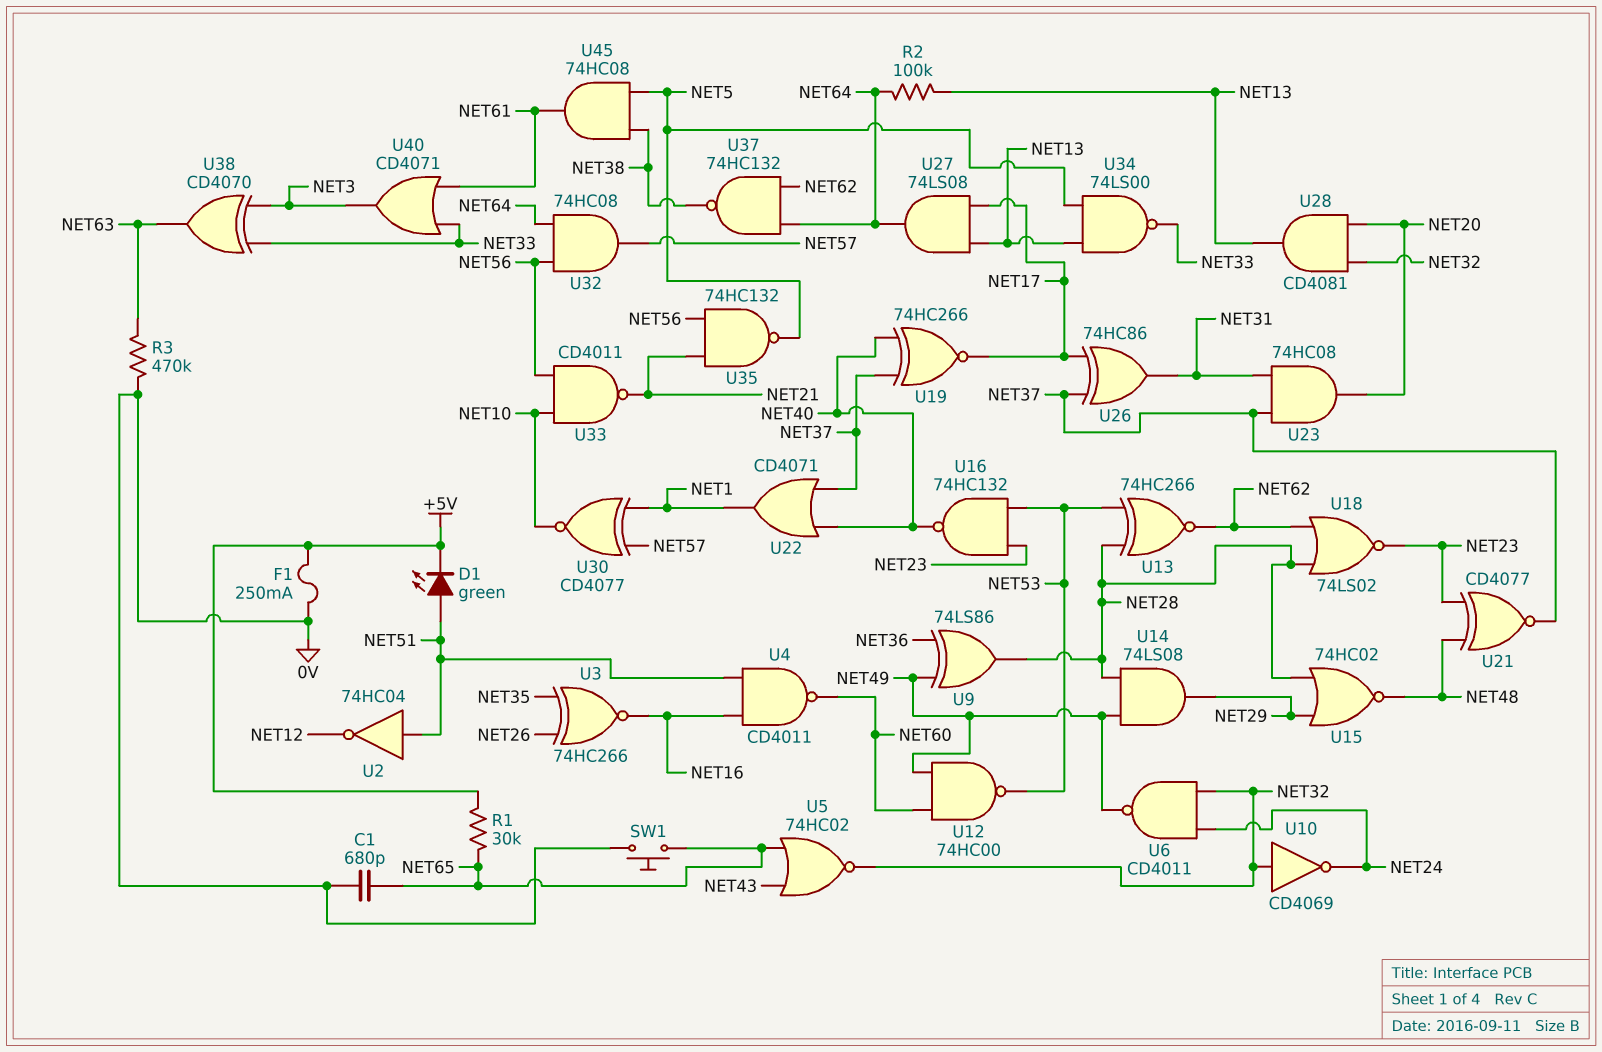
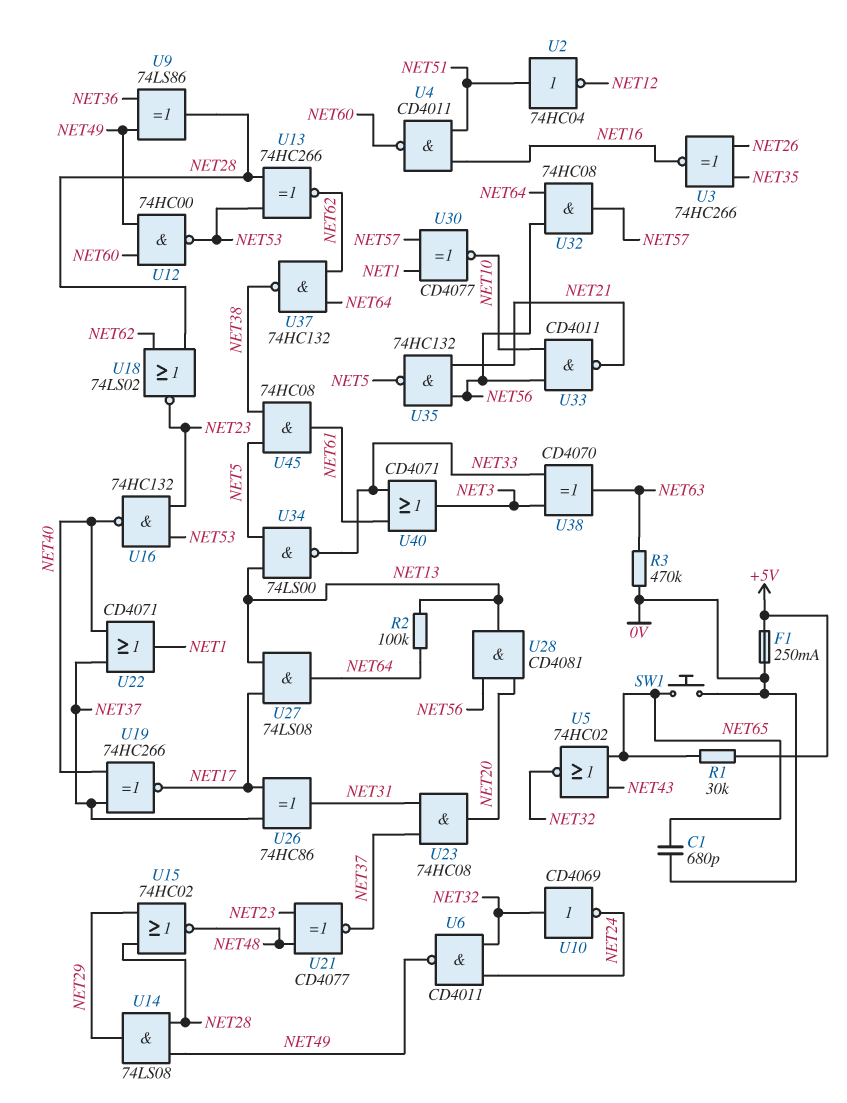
D1: LED green (A NET51, K +5V) -> none
U28: AND CD4081 (in NET20, in NET32, out NET13) -> AND CD4081 (in NET20, in NET56, out NET13)

